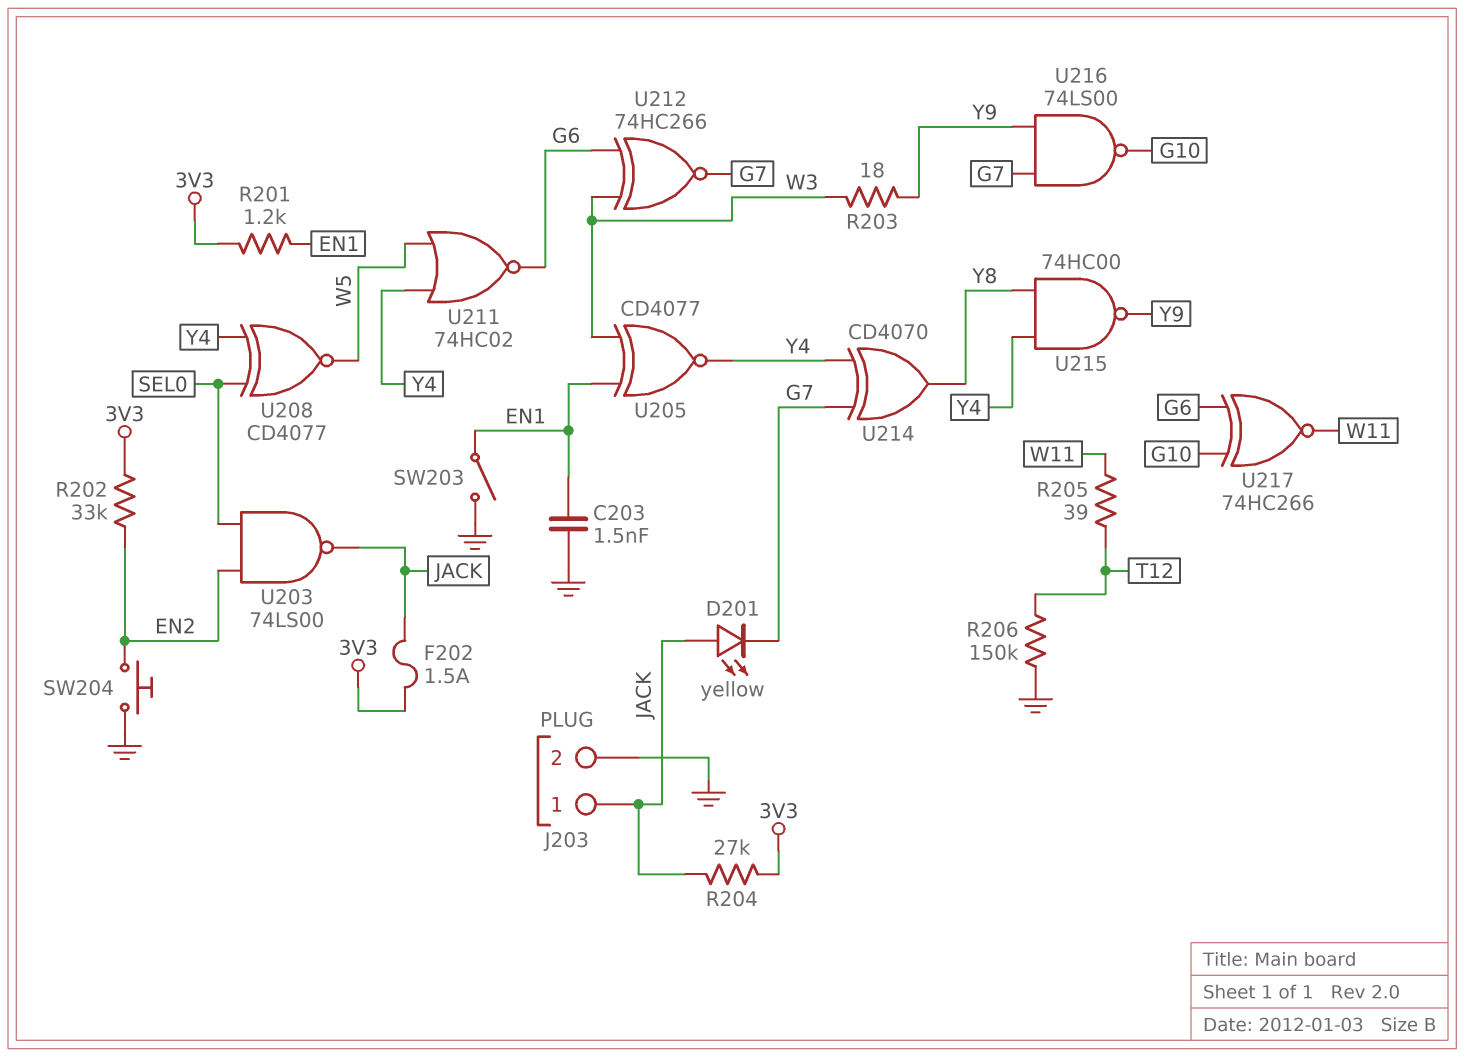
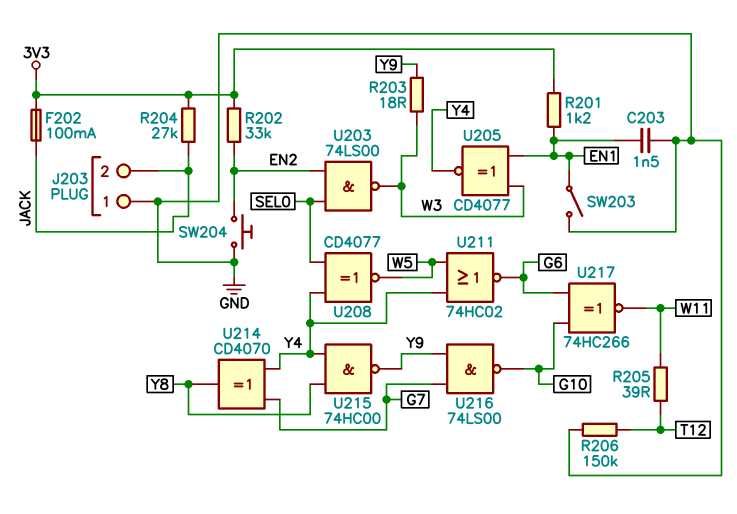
D201: LED yellow (A JACK, K G7) -> none
F202: 1.5A (3V3, JACK) -> 100mA (3V3, JACK)
J203 pin 1: JACK -> GND
J203 pin 2: GND -> JACK
U203: NAND 74LS00 (in EN2, in SEL0, out JACK) -> NAND 74LS00 (in EN2, in SEL0, out W3)
U212: XNOR 74HC266 (in G6, in W3, out G7) -> none

